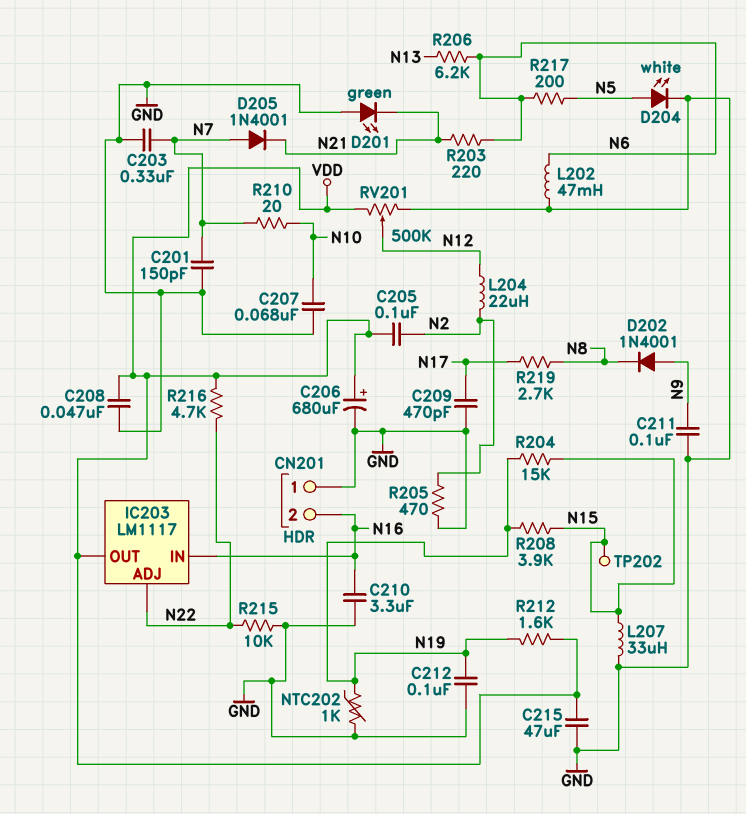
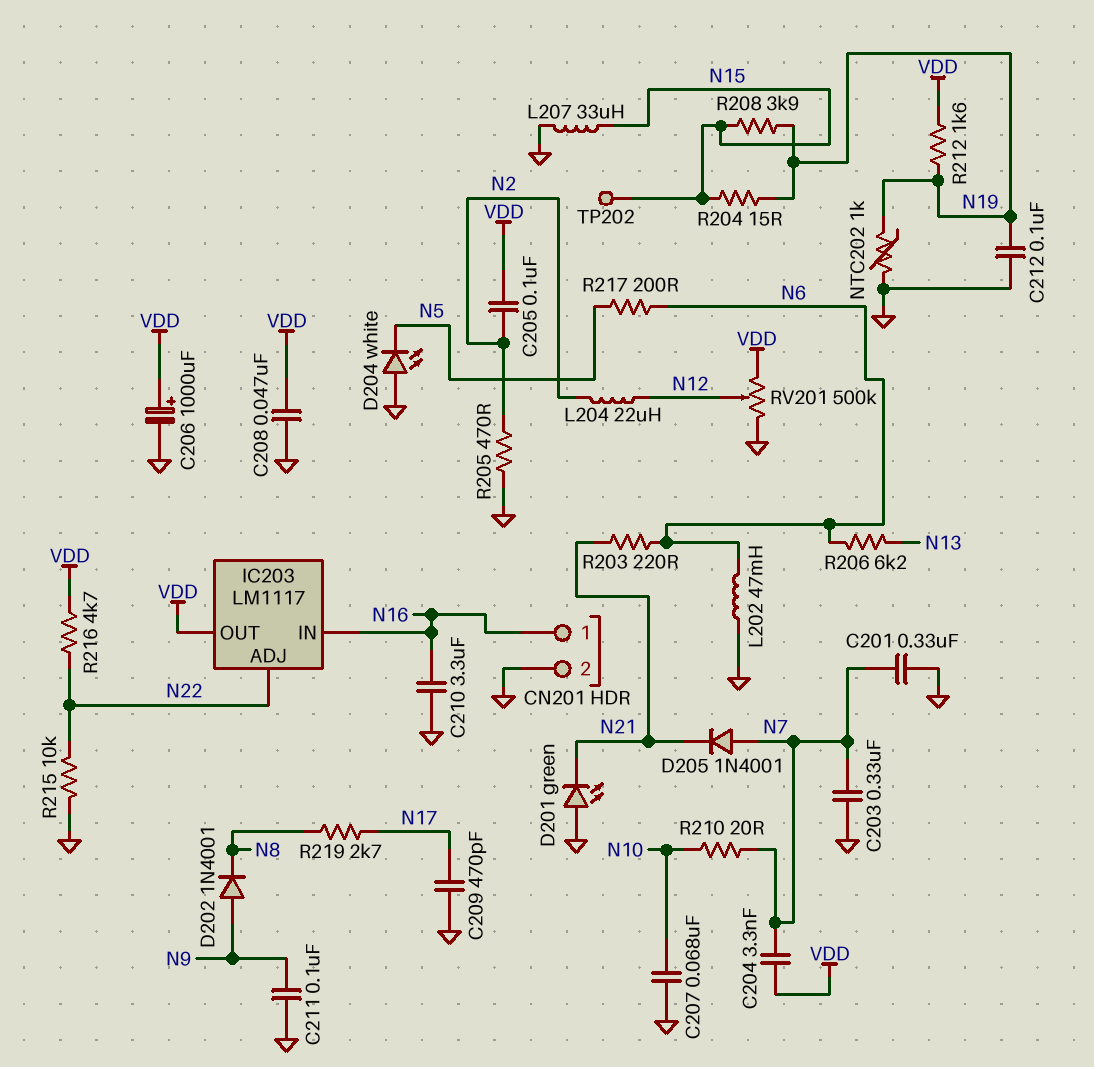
C201: 150pF (GND, N7) -> 330nF (GND, N7)
C204: none -> 3.3nF (N7, VDD)
C206: 680uF (plus VDD, minus GND) -> 1000uF (plus VDD, minus GND)
C215: 47uF (GND, VDD) -> none
CN201 pin 1: GND -> N16
CN201 pin 2: N16 -> GND
D204: LED white (A N5, K GND) -> LED white (A GND, K N5)
R204: 15k (N15, N19) -> 15 (N15, N19)

